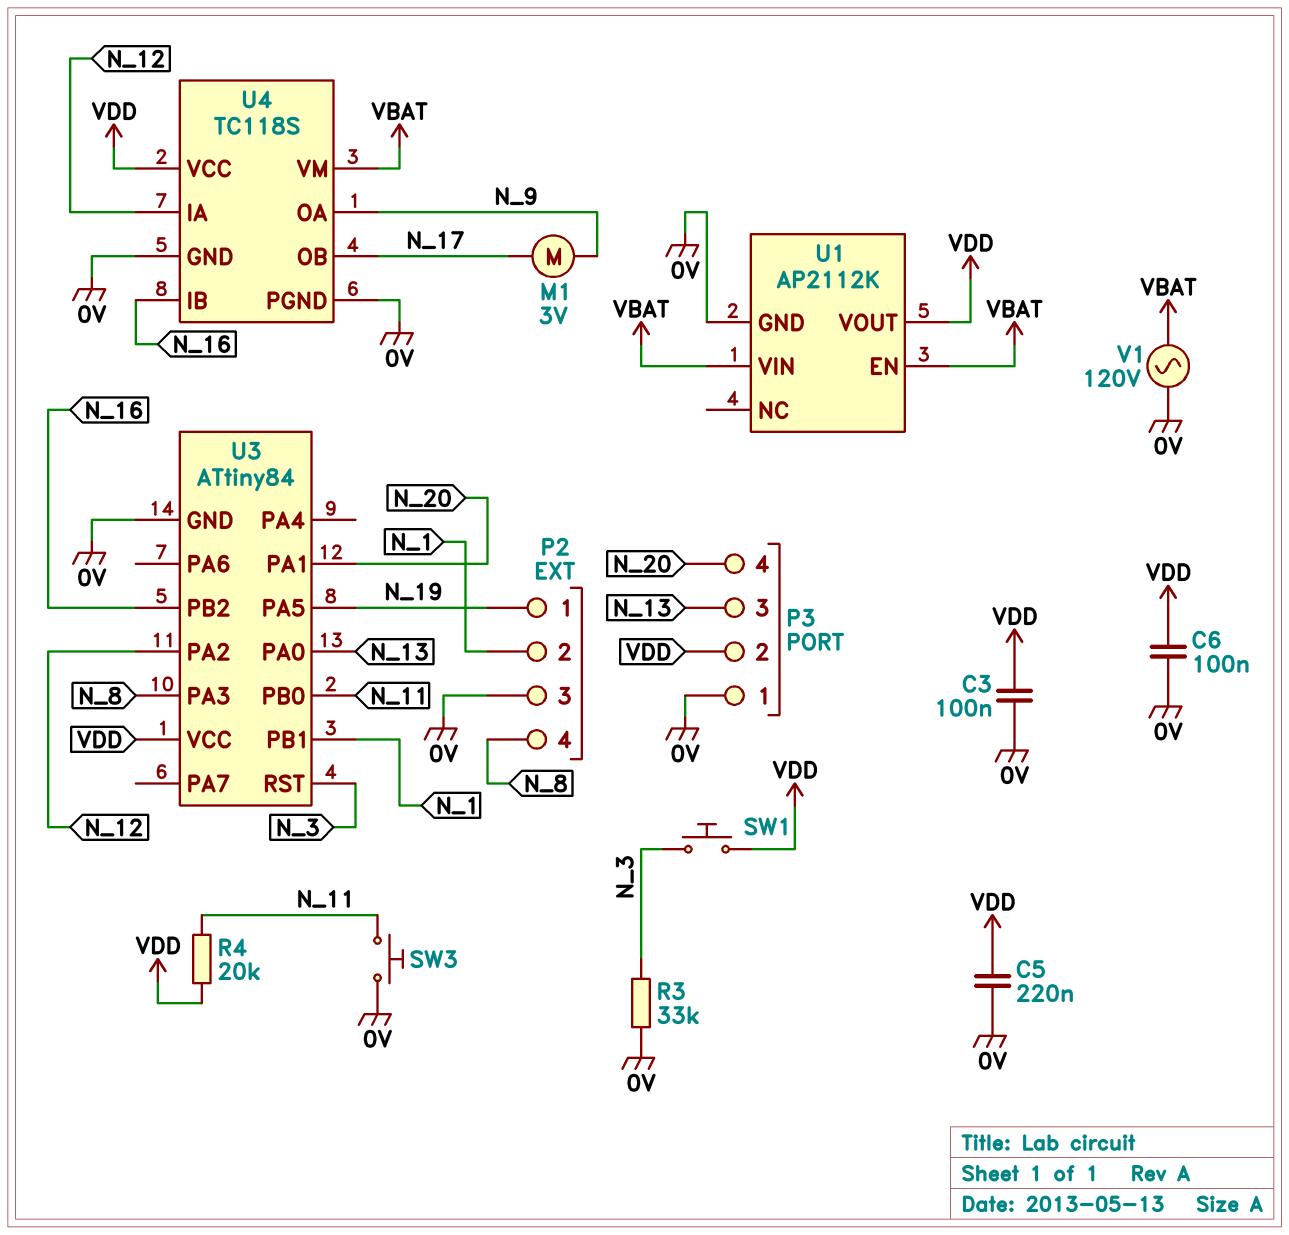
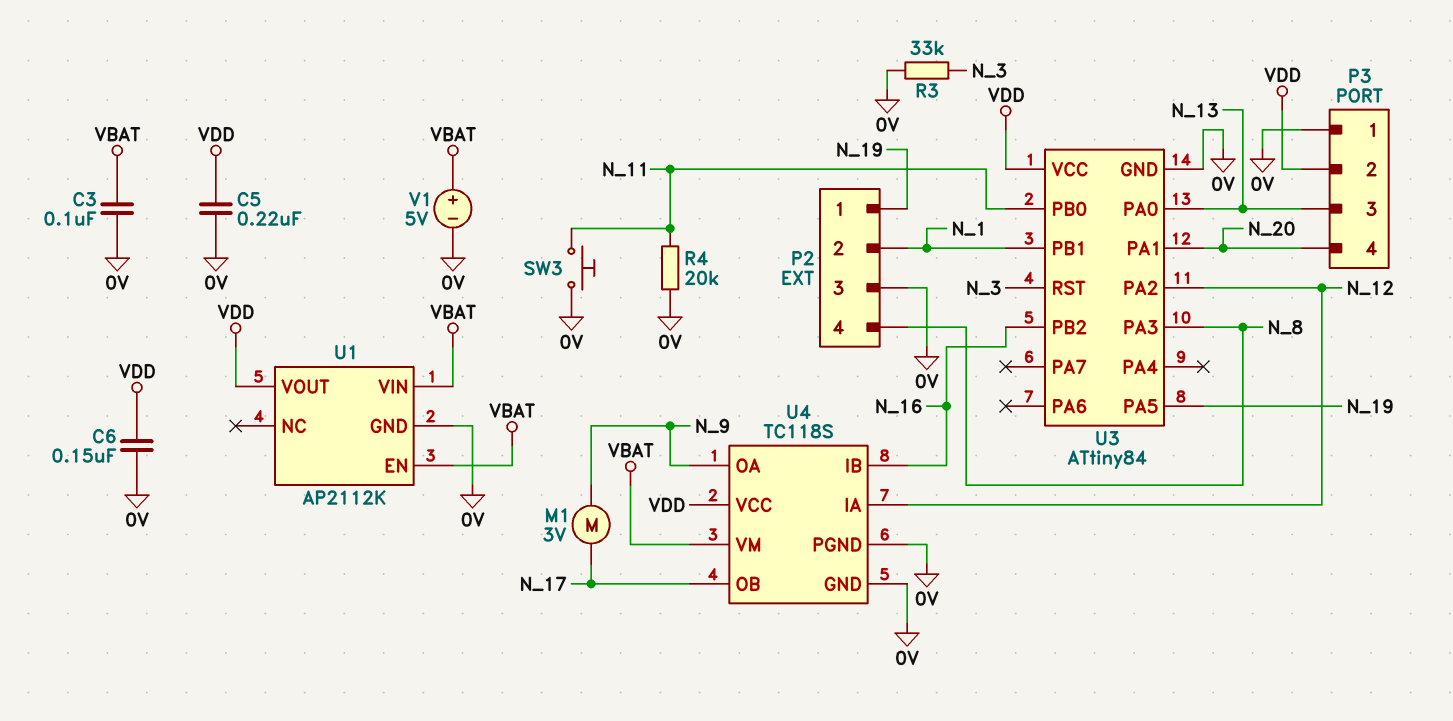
C3: 100nF (0V, VDD) -> 100nF (0V, VBAT)
C6: 100nF (0V, VDD) -> 150nF (0V, VDD)
R4: 20k (N_11, VDD) -> 20k (0V, N_11)
SW1: button (N_3, VDD) -> none
V1: AC 120V (0V, VBAT) -> 5V (plus VBAT, minus 0V)

